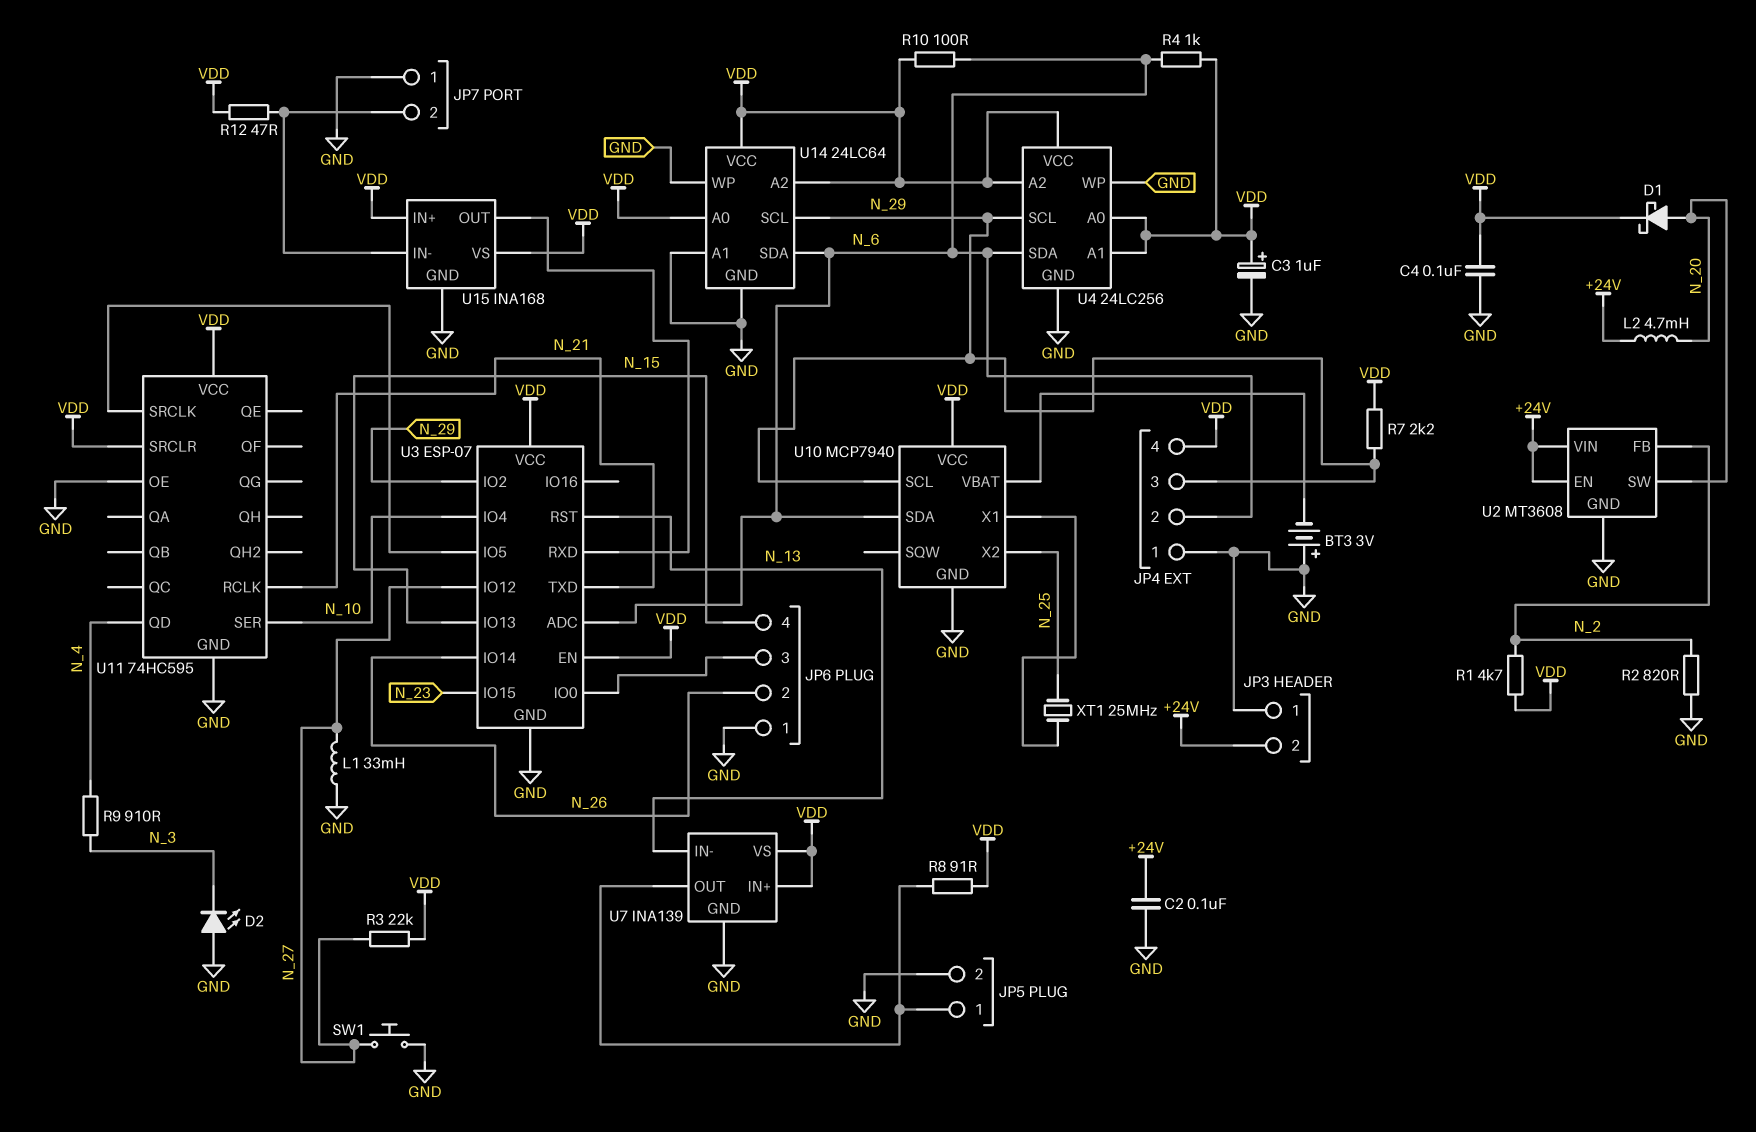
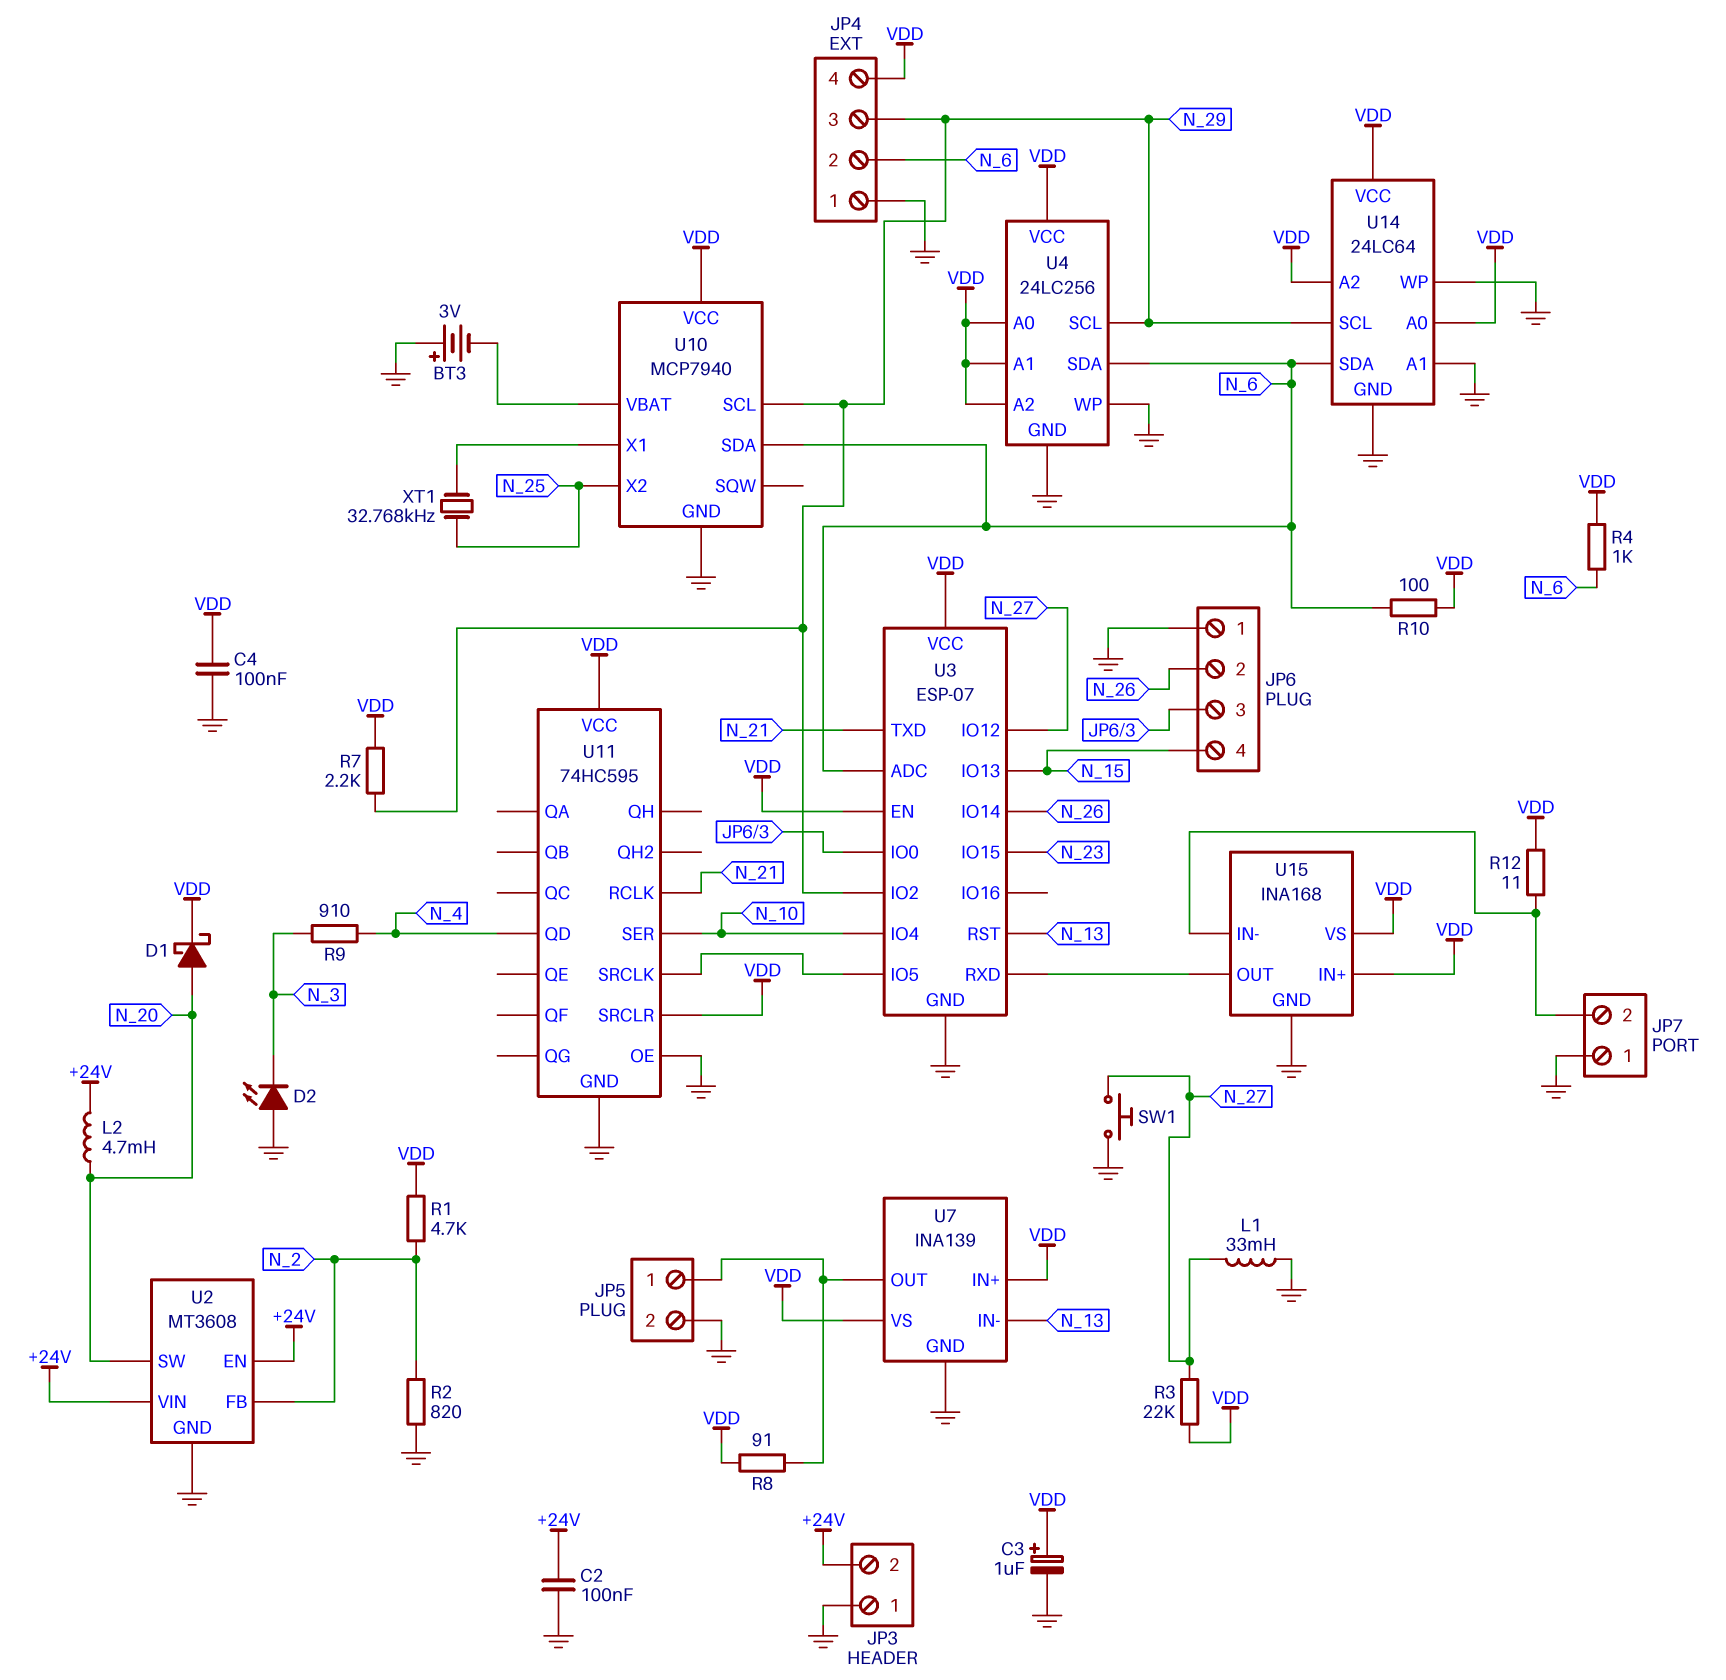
R12: 47 (JP7/2, VDD) -> 11 (JP7/2, VDD)
XT1: 25MHz (N_25, U10/X1) -> 32.768kHz (N_25, U10/X1)

